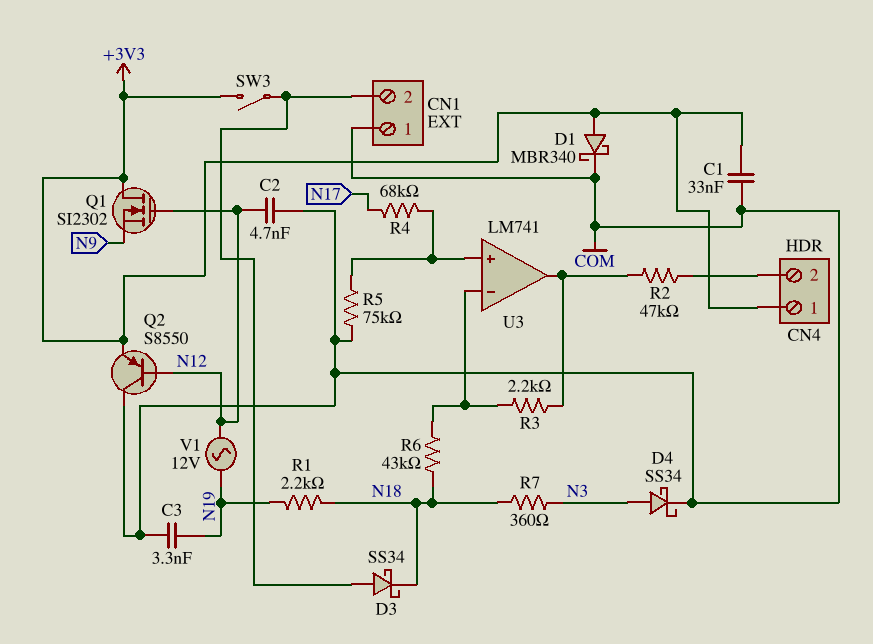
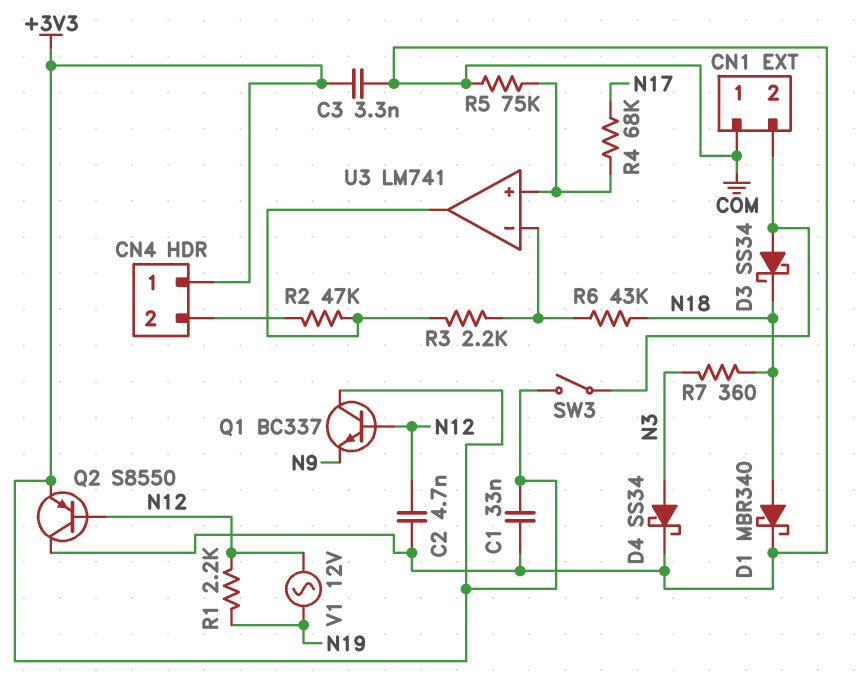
C3: 3.3nF (COM, N19) -> 3.3nF (+3V3, COM)
D1: schottky MBR340 (A +3V3, K COM) -> schottky MBR340 (A N18, K COM)
Q1: NMOS SI2302 (G N12, D +3V3, S N9) -> NPN BC337 (B N12, C +3V3, E N9)
R1: 2.2k (N18, N19) -> 2.2k (N12, N19)

